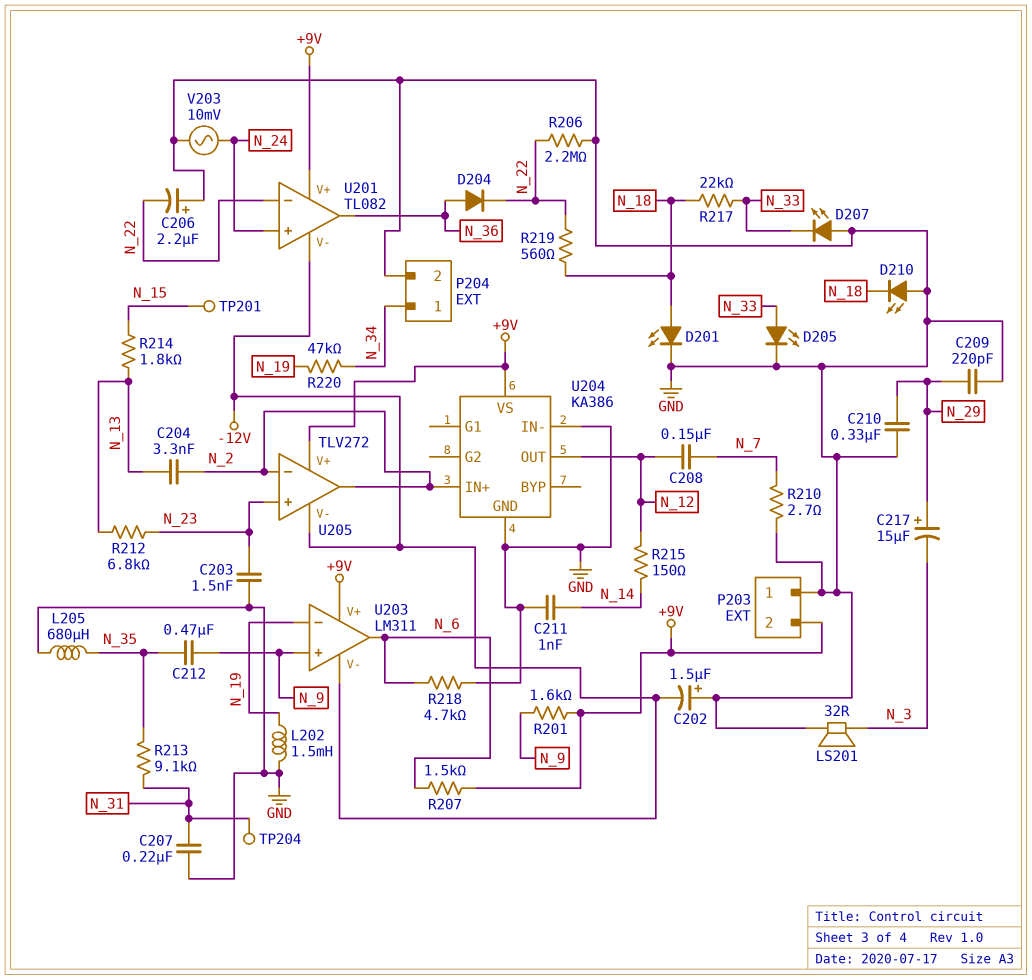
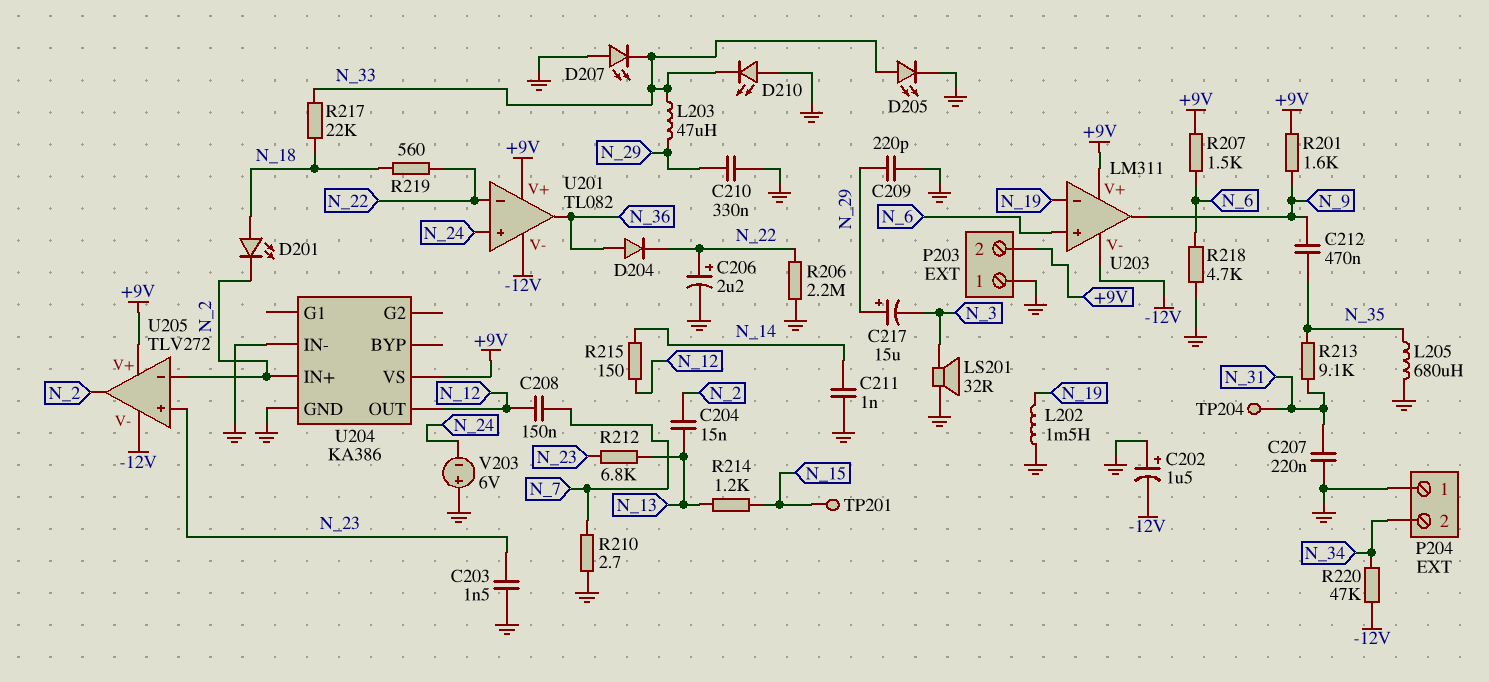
C204: 3.3nF (N_2, N_13) -> 15nF (N_2, N_13)
C206: 2.2uF (plus GND, minus N_22) -> 2.2uF (plus N_22, minus GND)
D201: LED (A N_18, K GND) -> LED (A N_18, K N_2)
D210: LED (A GND, K N_18) -> LED (A GND, K N_33)
L203: none -> 47uH (N_29, N_33)
P204 pin 1: N_34 -> GND
P204 pin 2: GND -> N_34
R214: 1.8k (N_13, N_15) -> 1.2k (N_13, N_15)
R220: 47k (N_19, N_34) -> 47k (-12V, N_34)
U203 pin in+: N_9 -> N_6
U203 pin out: N_6 -> N_9
V203: AC 10mV (GND, N_24) -> 6V (plus GND, minus N_24)

